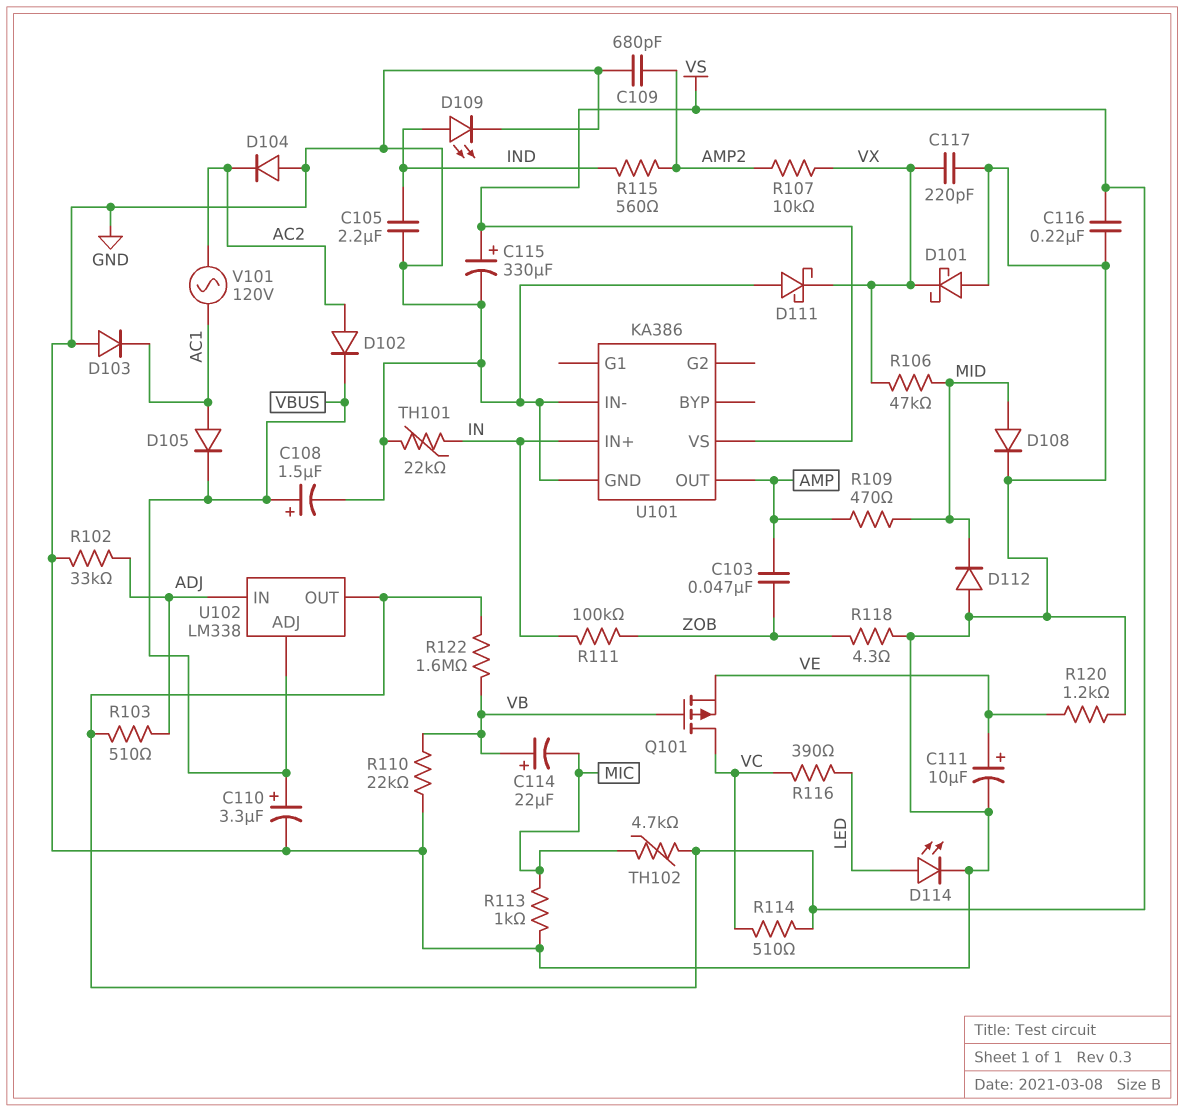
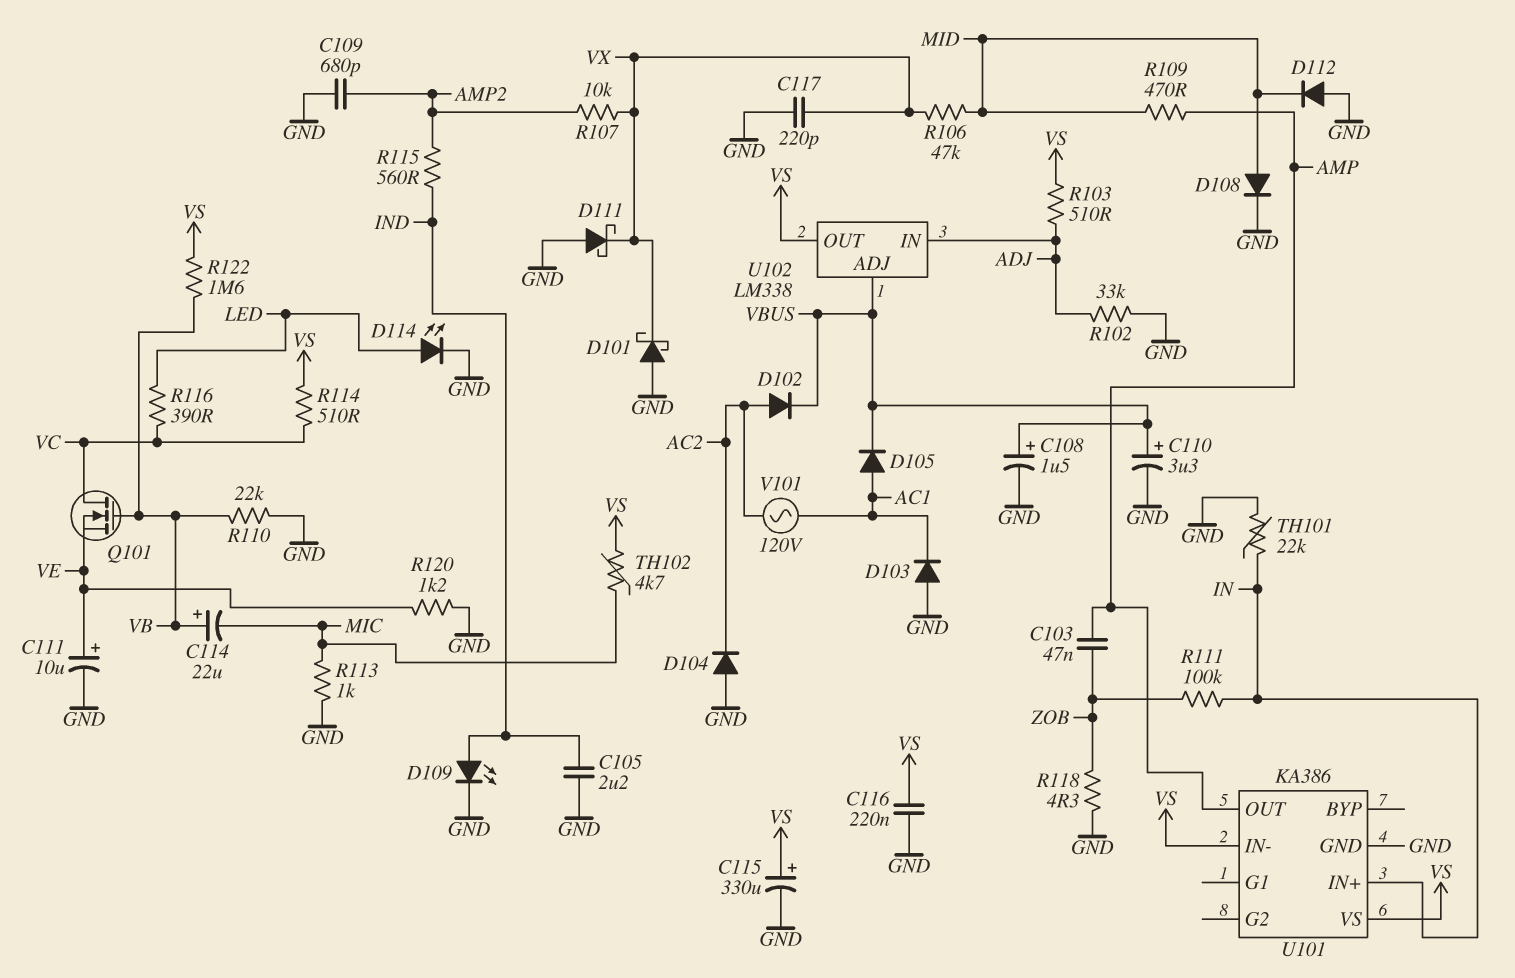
Q101: PMOS (G VB, D VC, S VE) -> NMOS (G VB, D VC, S VE)
U101 pin IN-: GND -> VS

